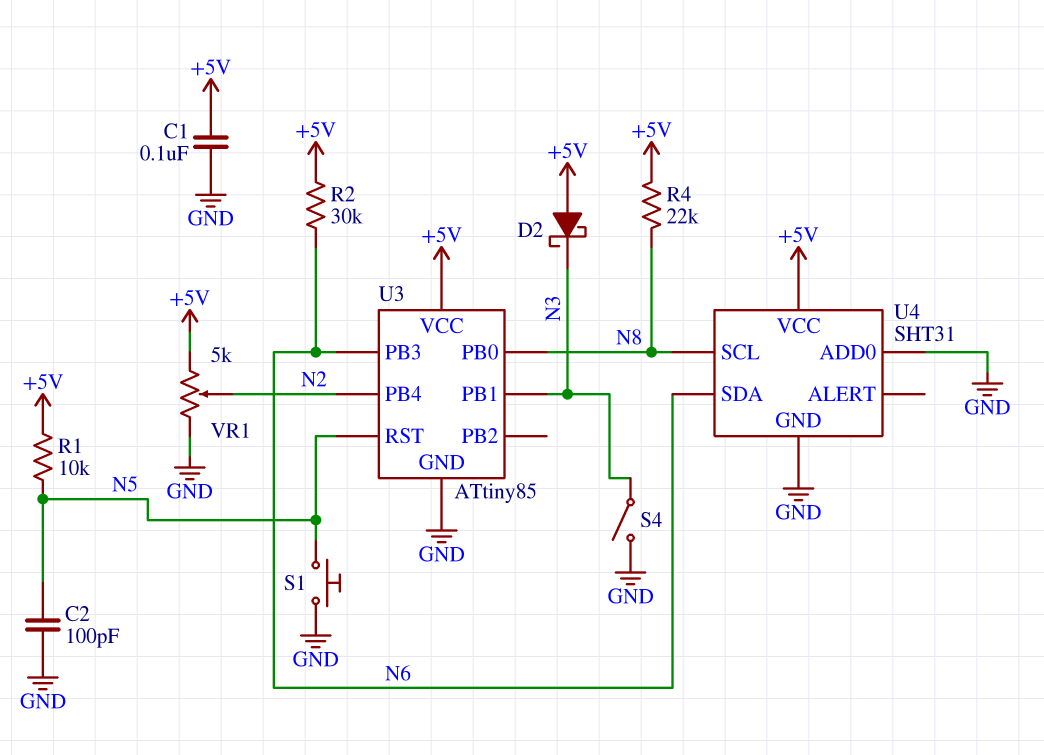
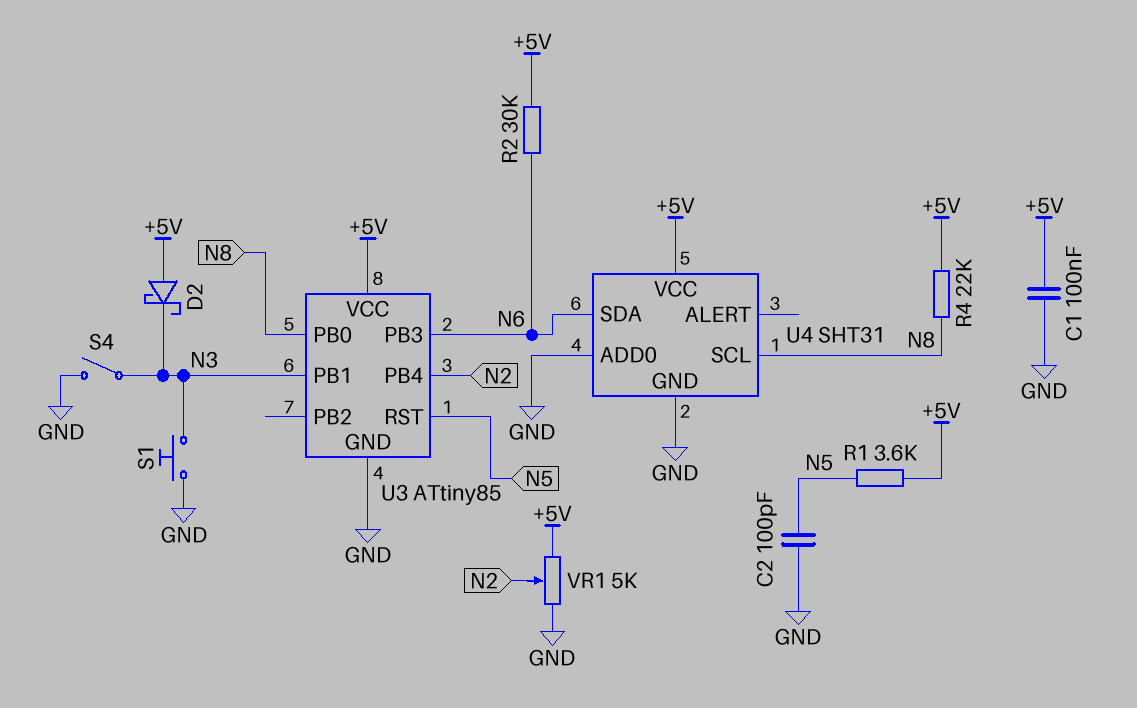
R1: 10k (+5V, N5) -> 3.6k (+5V, N5)
S1: button (GND, N5) -> button (GND, N3)

